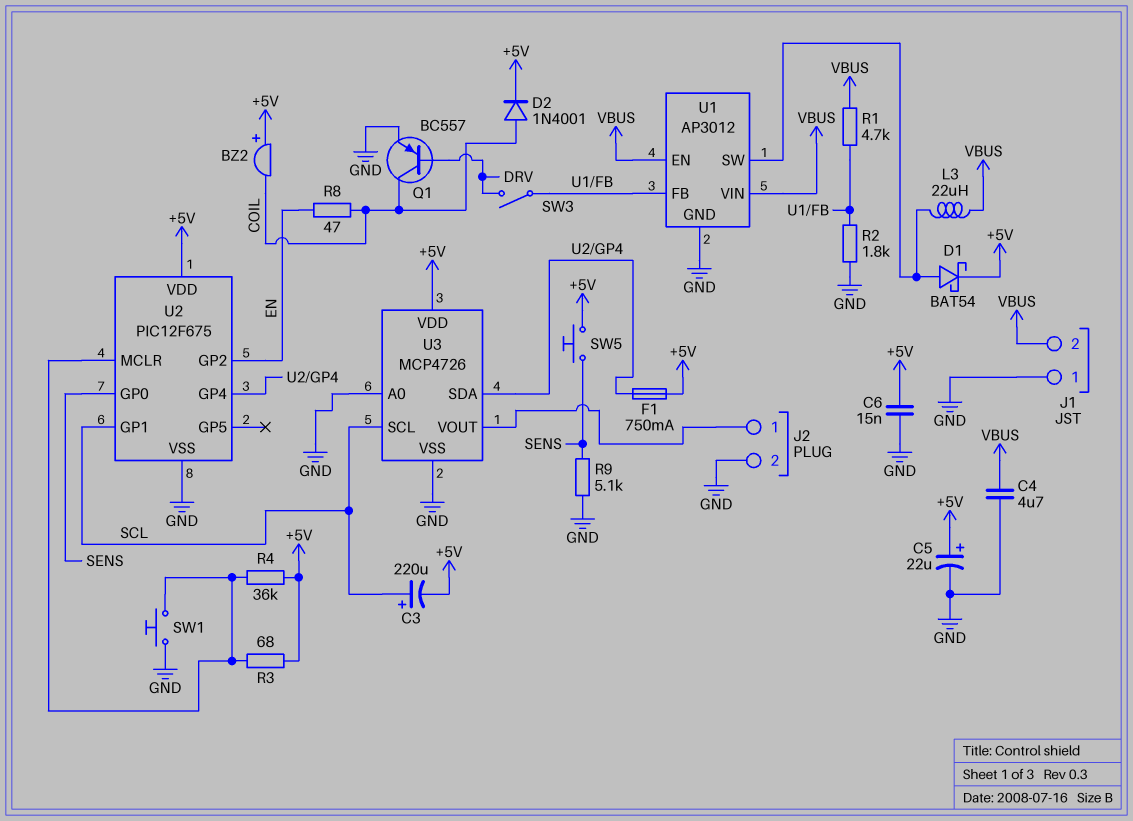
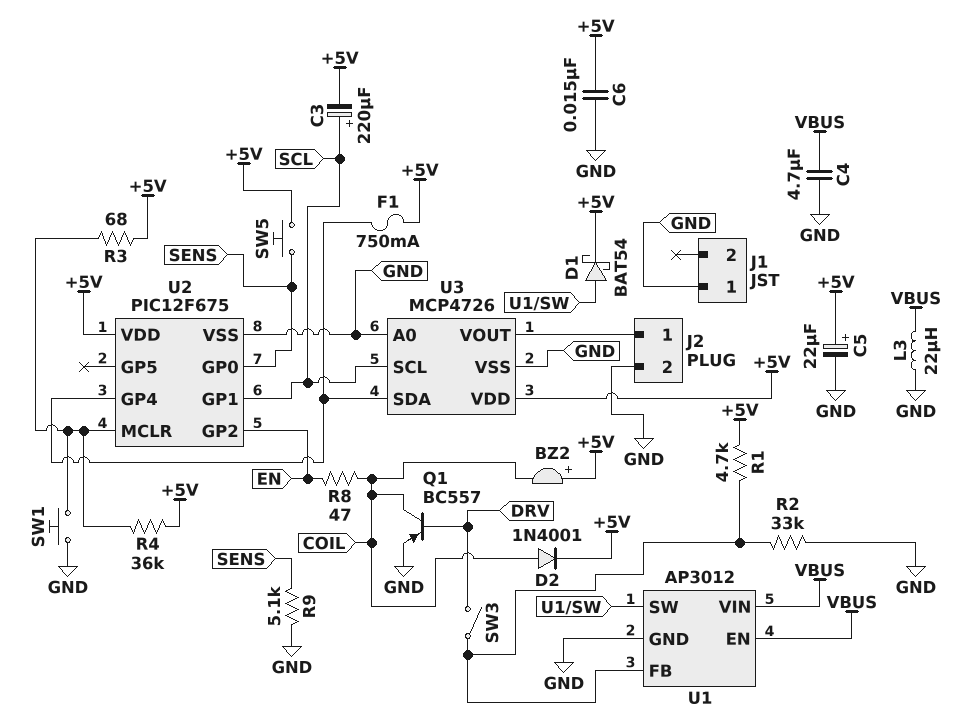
J1 pin 2: VBUS -> none
L3: 22uH (U1/SW, VBUS) -> 22uH (GND, VBUS)
R1: 4.7k (U1/FB, VBUS) -> 4.7k (+5V, U1/FB)
R2: 1.8k (GND, U1/FB) -> 33k (GND, U1/FB)

